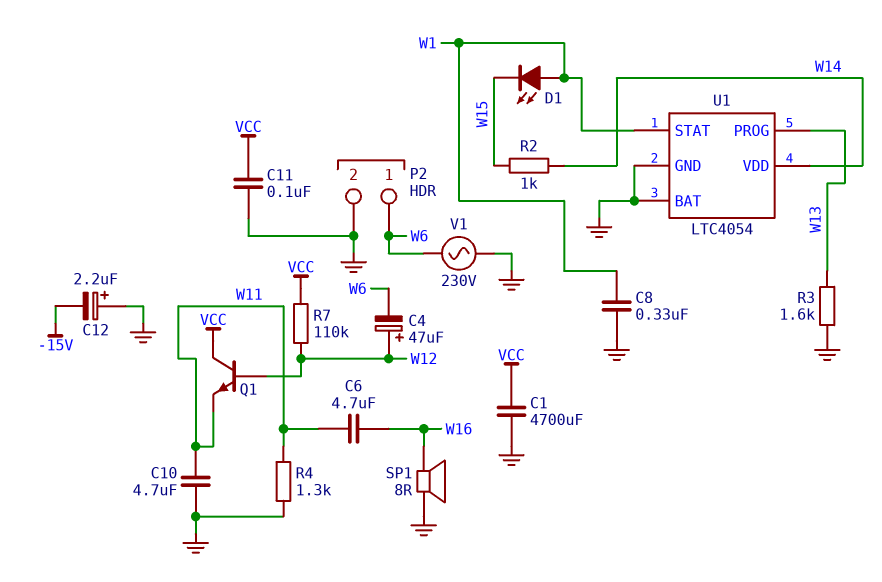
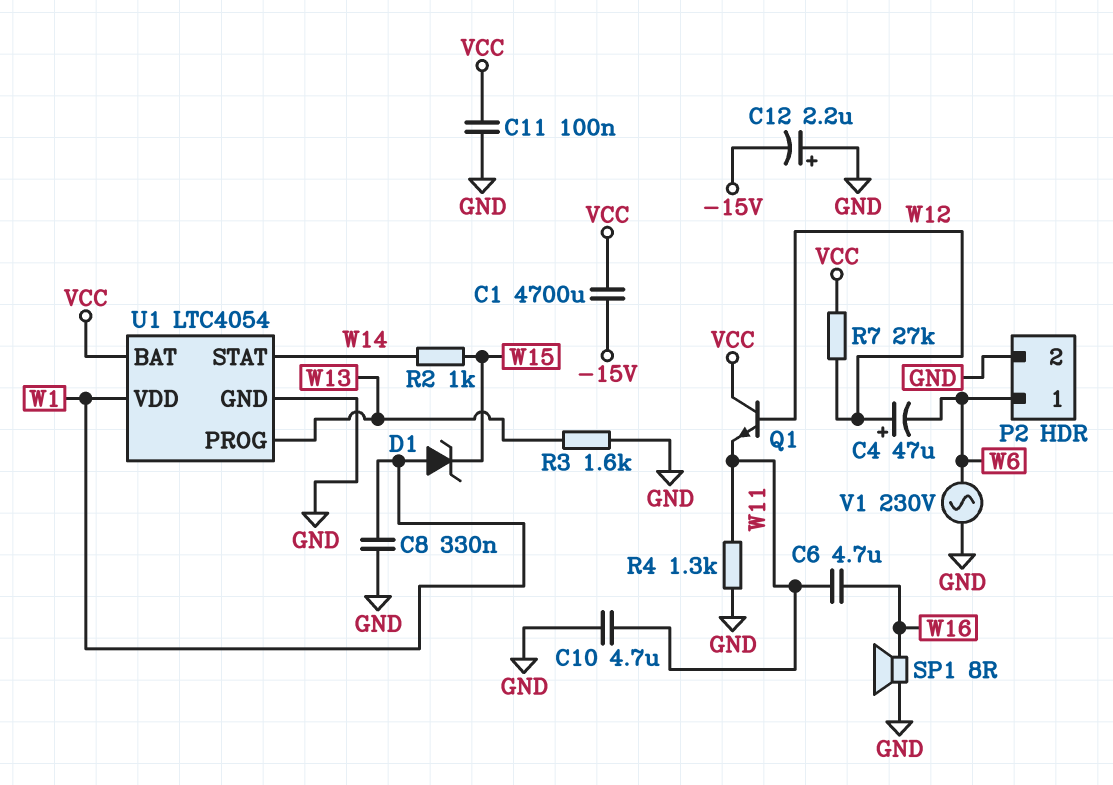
C1: 4700uF (GND, VCC) -> 4700uF (-15V, VCC)
D1: LED (A W1, K W15) -> zener (A W1, K W15)
R7: 110k (VCC, W12) -> 27k (VCC, W12)
U1 pin BAT: GND -> VCC
U1 pin STAT: W1 -> W14
U1 pin VDD: W14 -> W1

